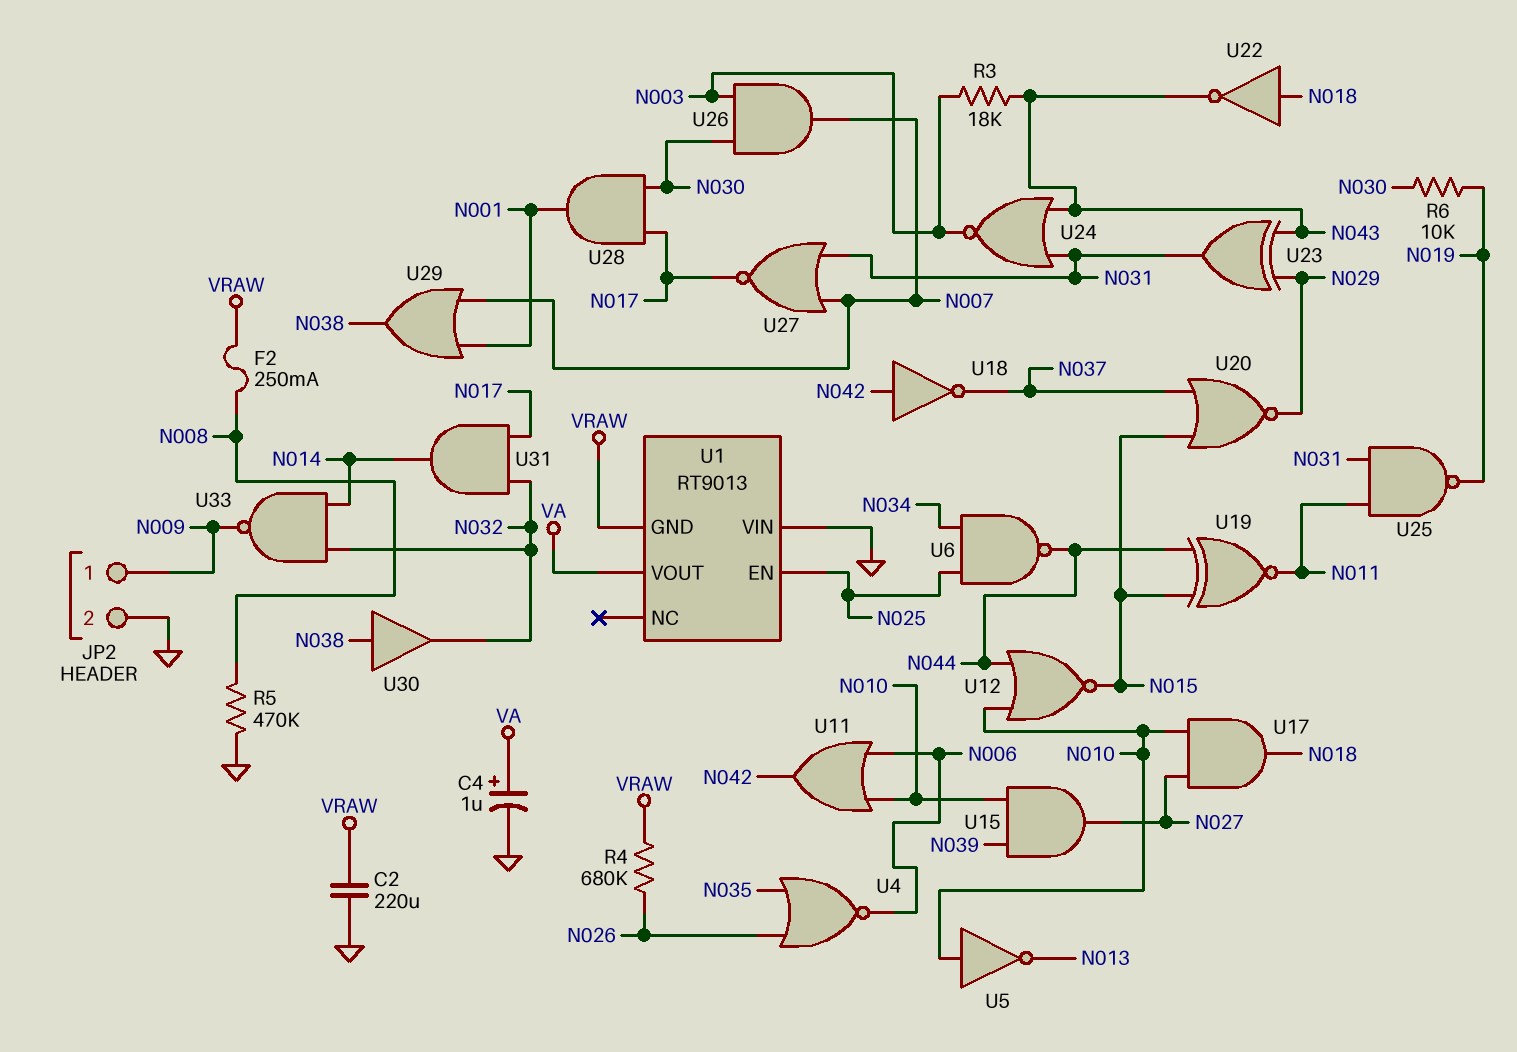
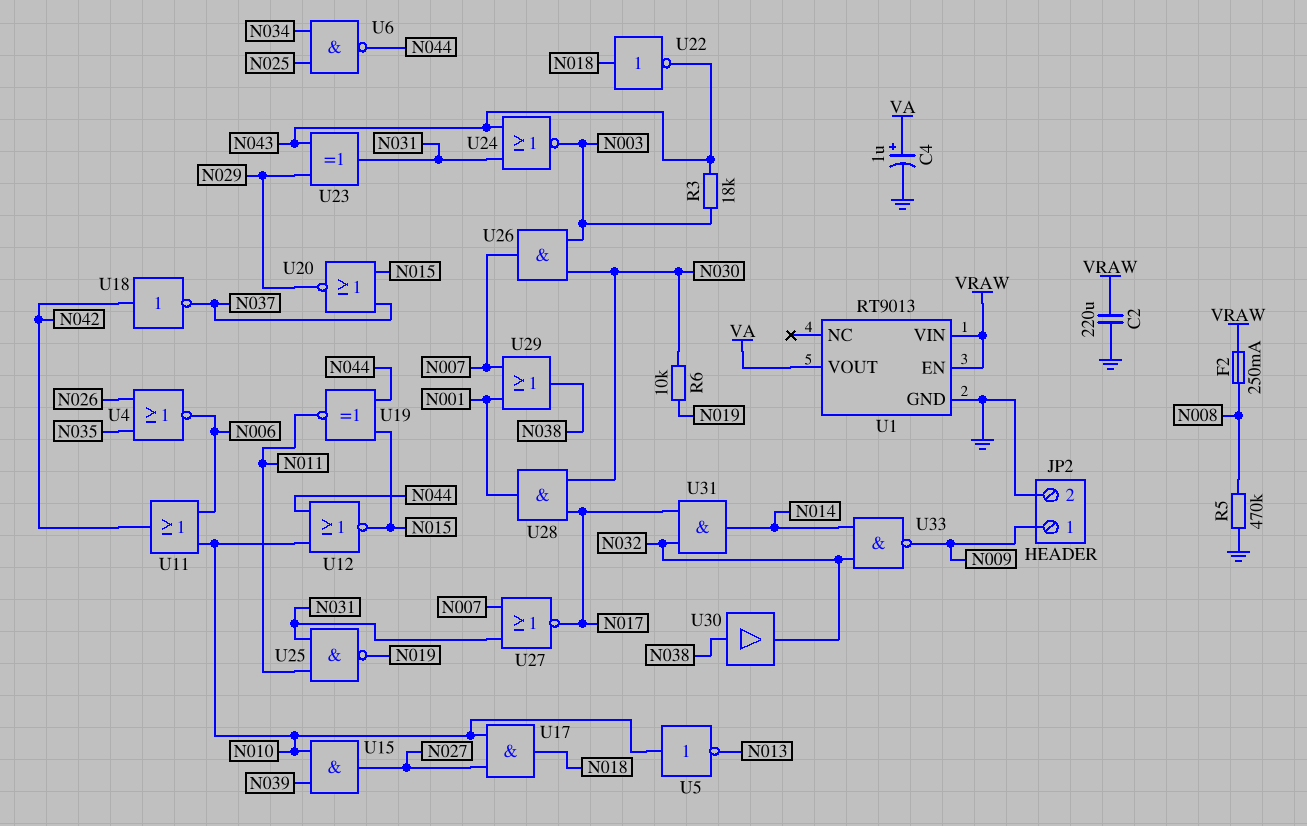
R4: 680k (N026, VRAW) -> none
U1 pin EN: N025 -> VRAW
U1 pin GND: VRAW -> GND
U1 pin VIN: GND -> VRAW

